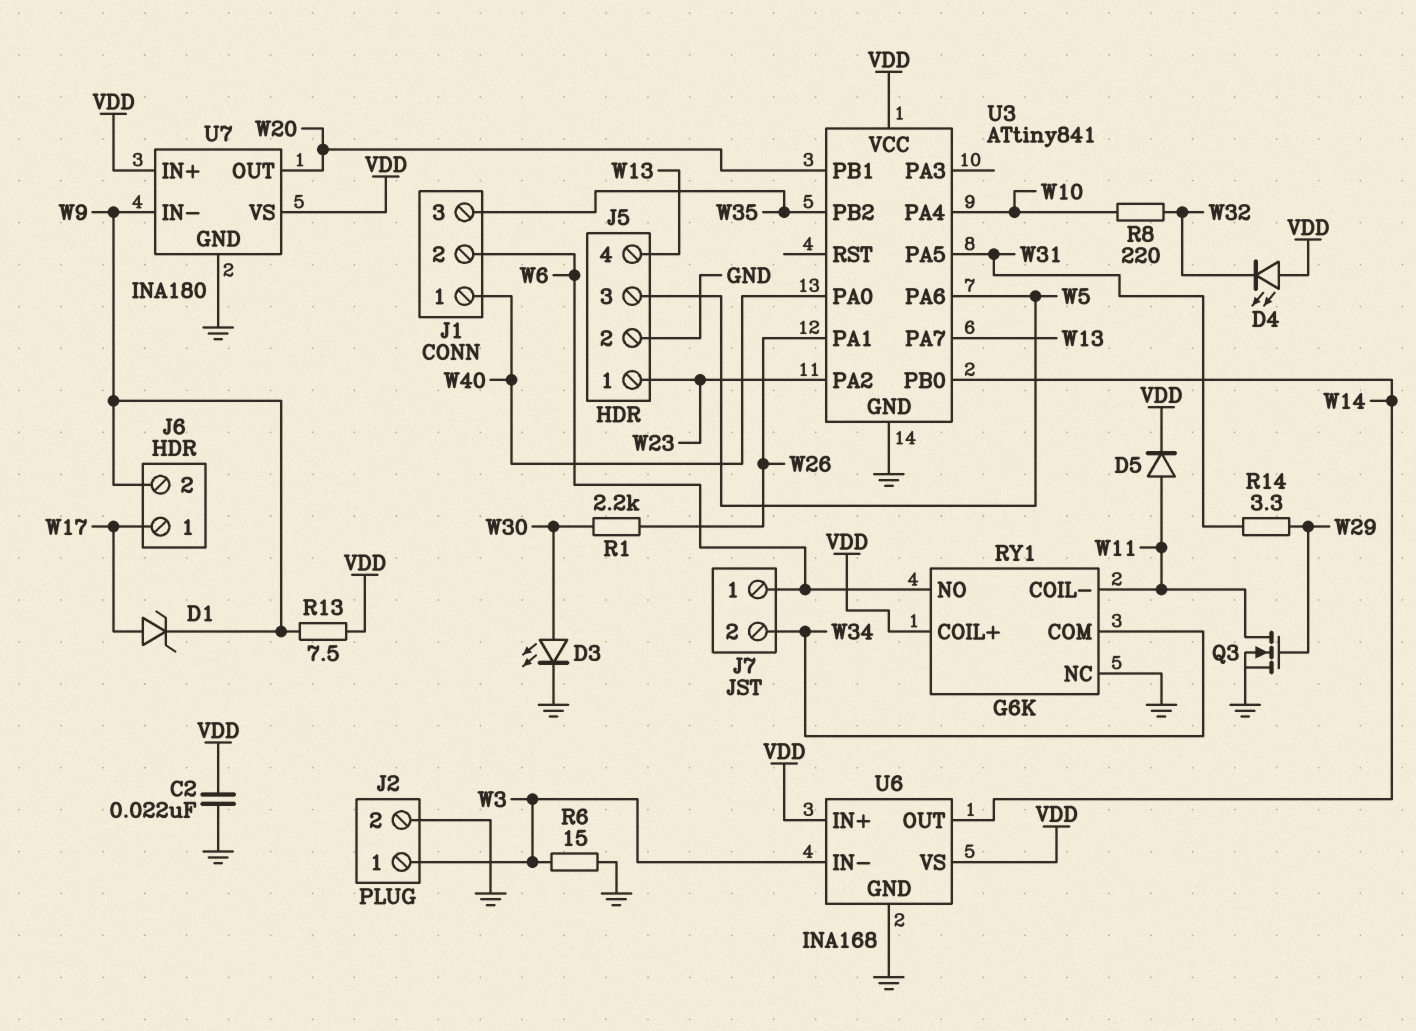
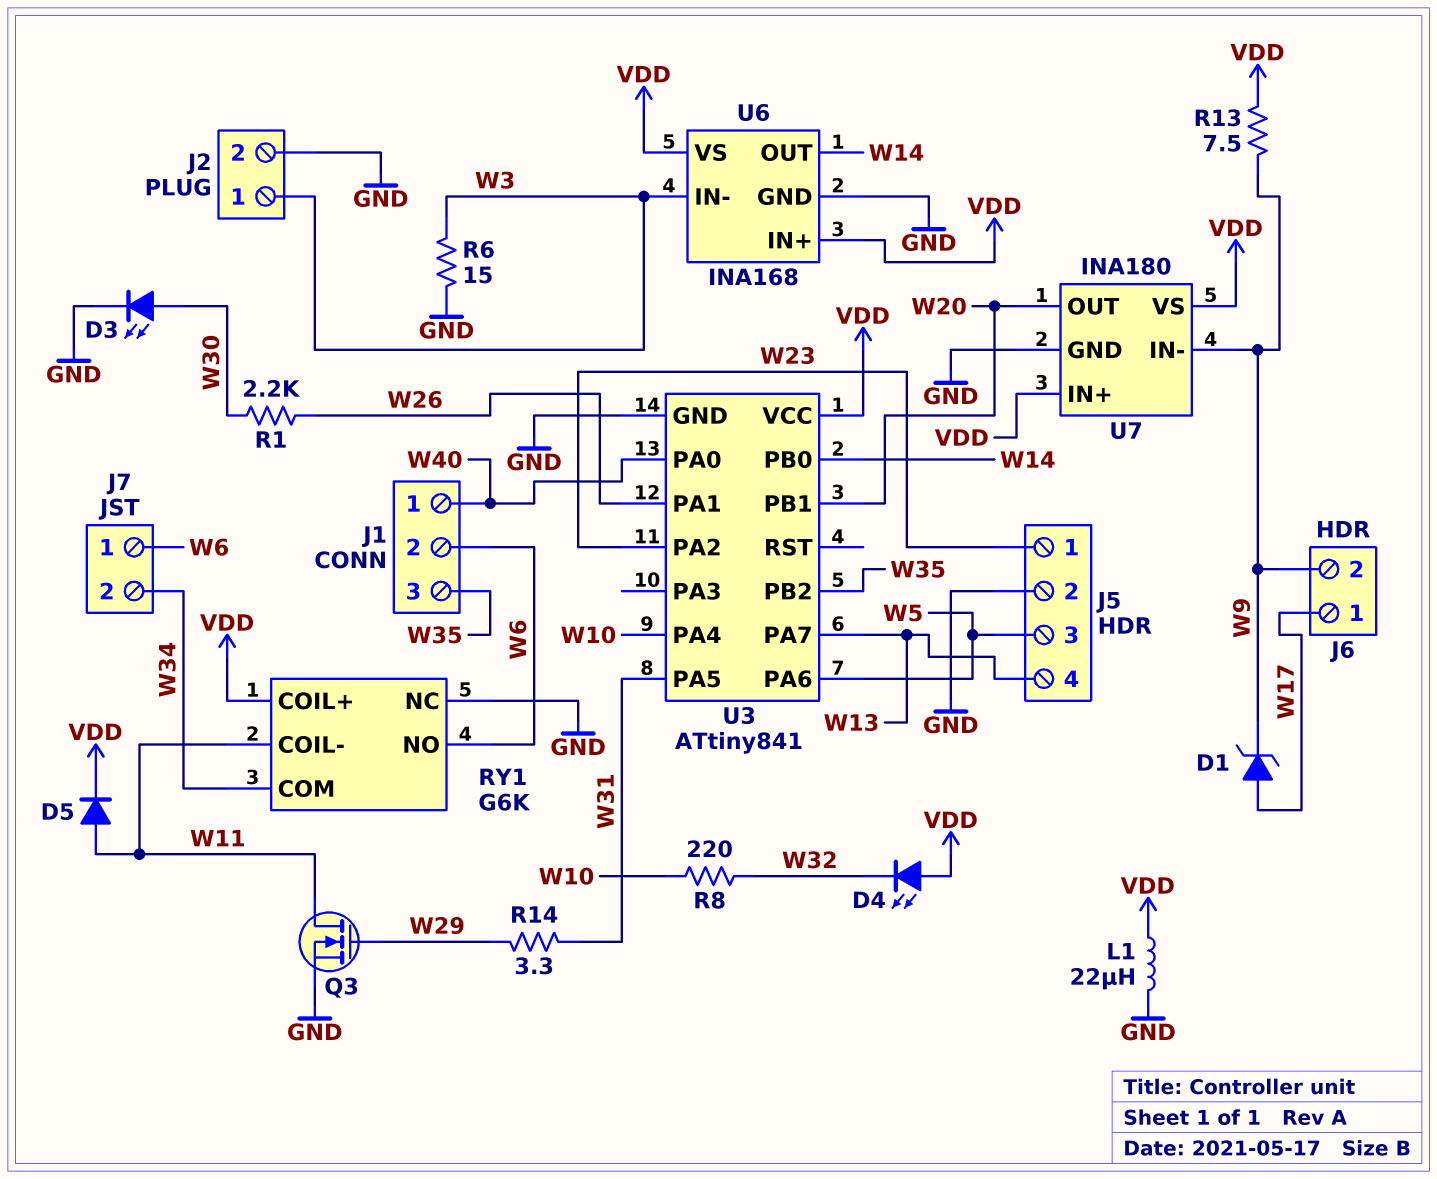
C2: 22nF (GND, VDD) -> none
L1: none -> 22uH (GND, VDD)

